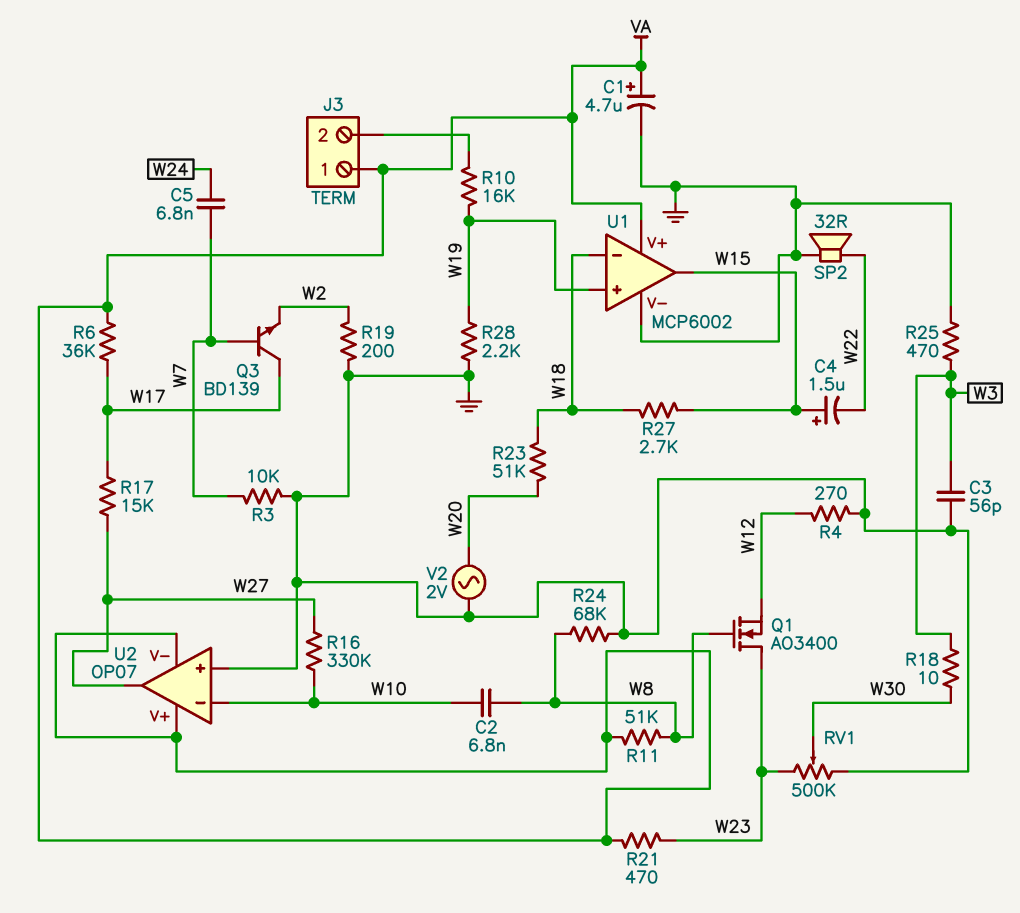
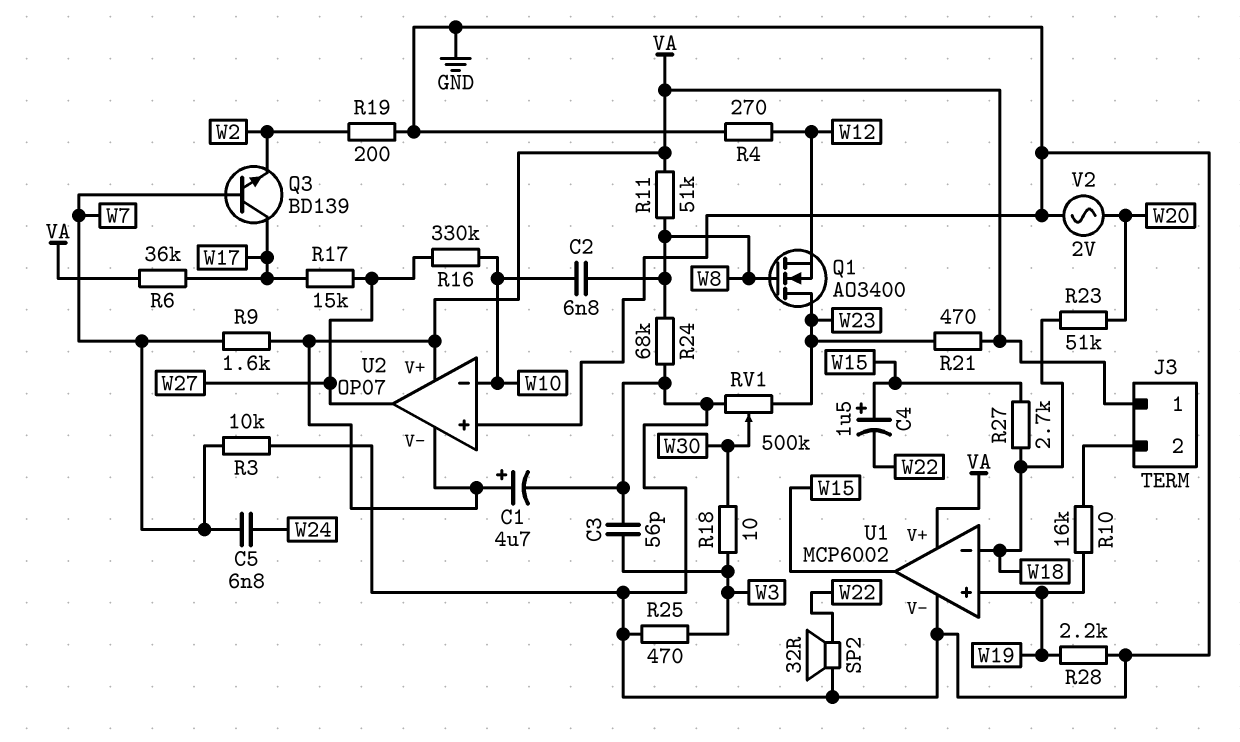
R9: none -> 1.6k (VA, W7)

